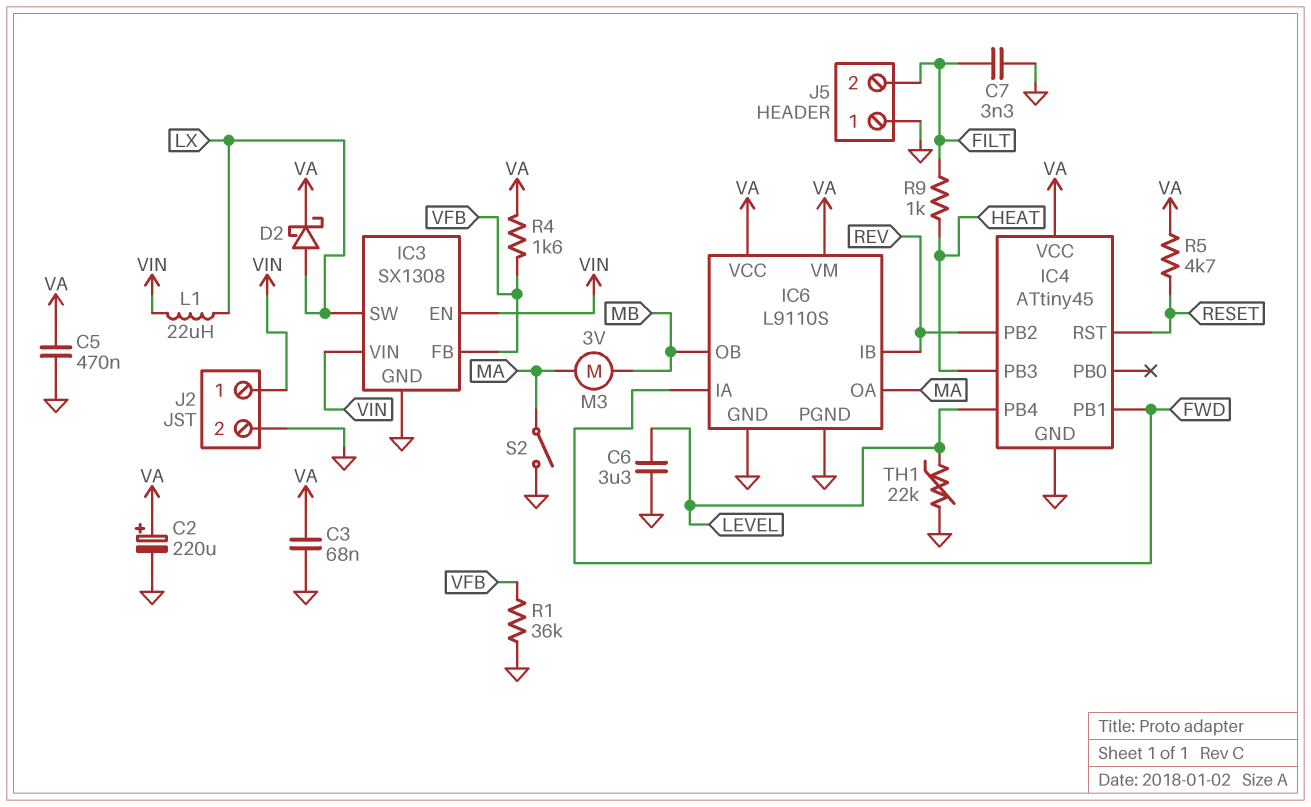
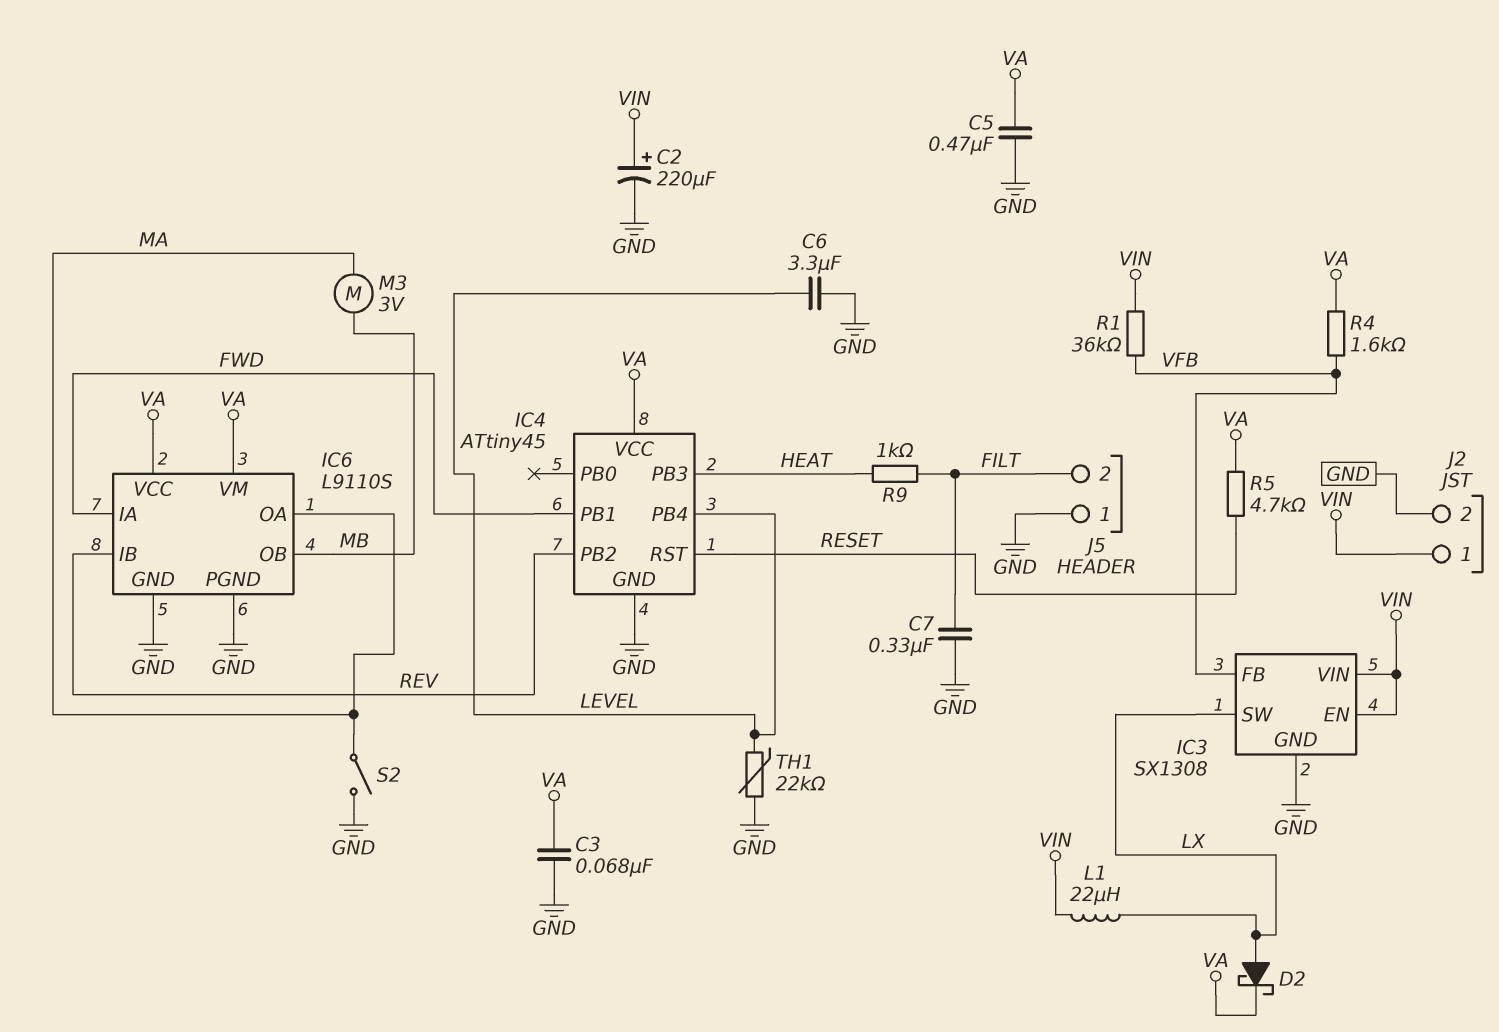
C2: 220uF (plus VA, minus GND) -> 220uF (plus VIN, minus GND)
C7: 3.3nF (FILT, GND) -> 330nF (FILT, GND)
R1: 36k (GND, VFB) -> 36k (VFB, VIN)

